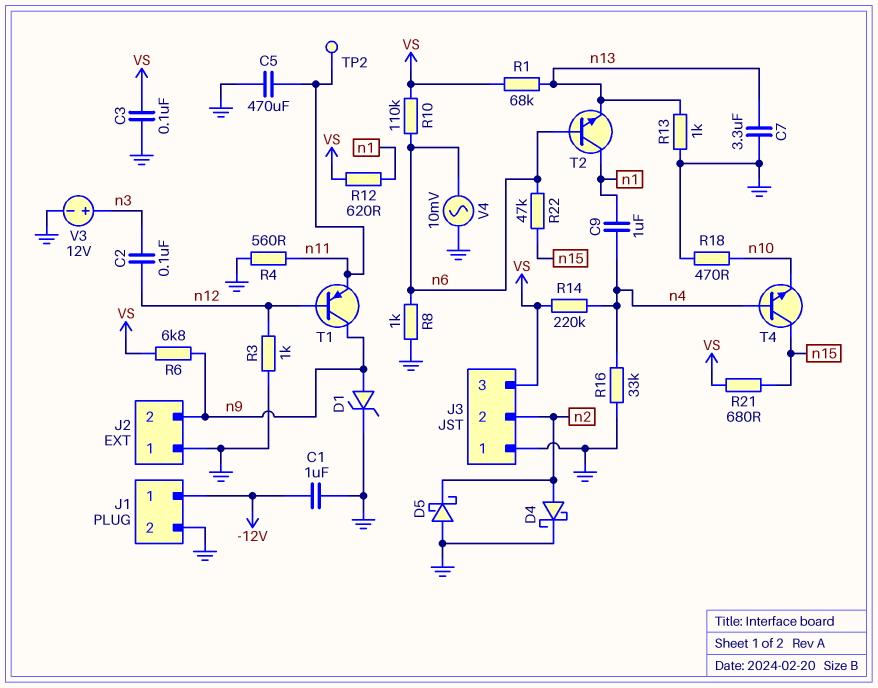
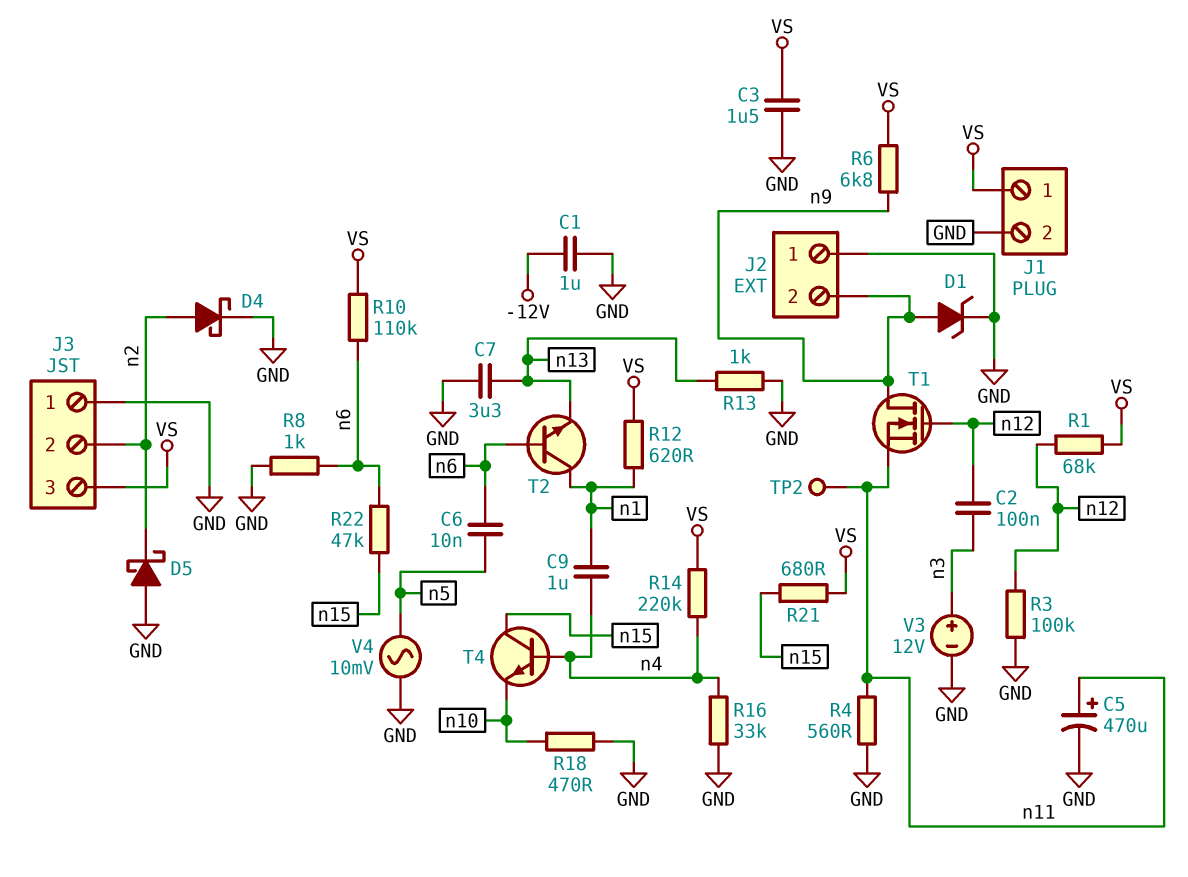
C3: 100nF (GND, VS) -> 1.5uF (GND, VS)
C5: 470uF (GND, n11) -> 470uF (plus n11, minus GND)
C6: none -> 10nF (n5, n6)
J1 pin 1: -12V -> VS
R1: 68k (VS, n13) -> 68k (VS, n12)
R3: 1k (GND, n12) -> 100k (GND, n12)
T1: PNP (B n12, C n9, E n11) -> NMOS (G n12, D n9, S n11)
V4: AC 10mV (GND, n6) -> AC 10mV (GND, n5)

